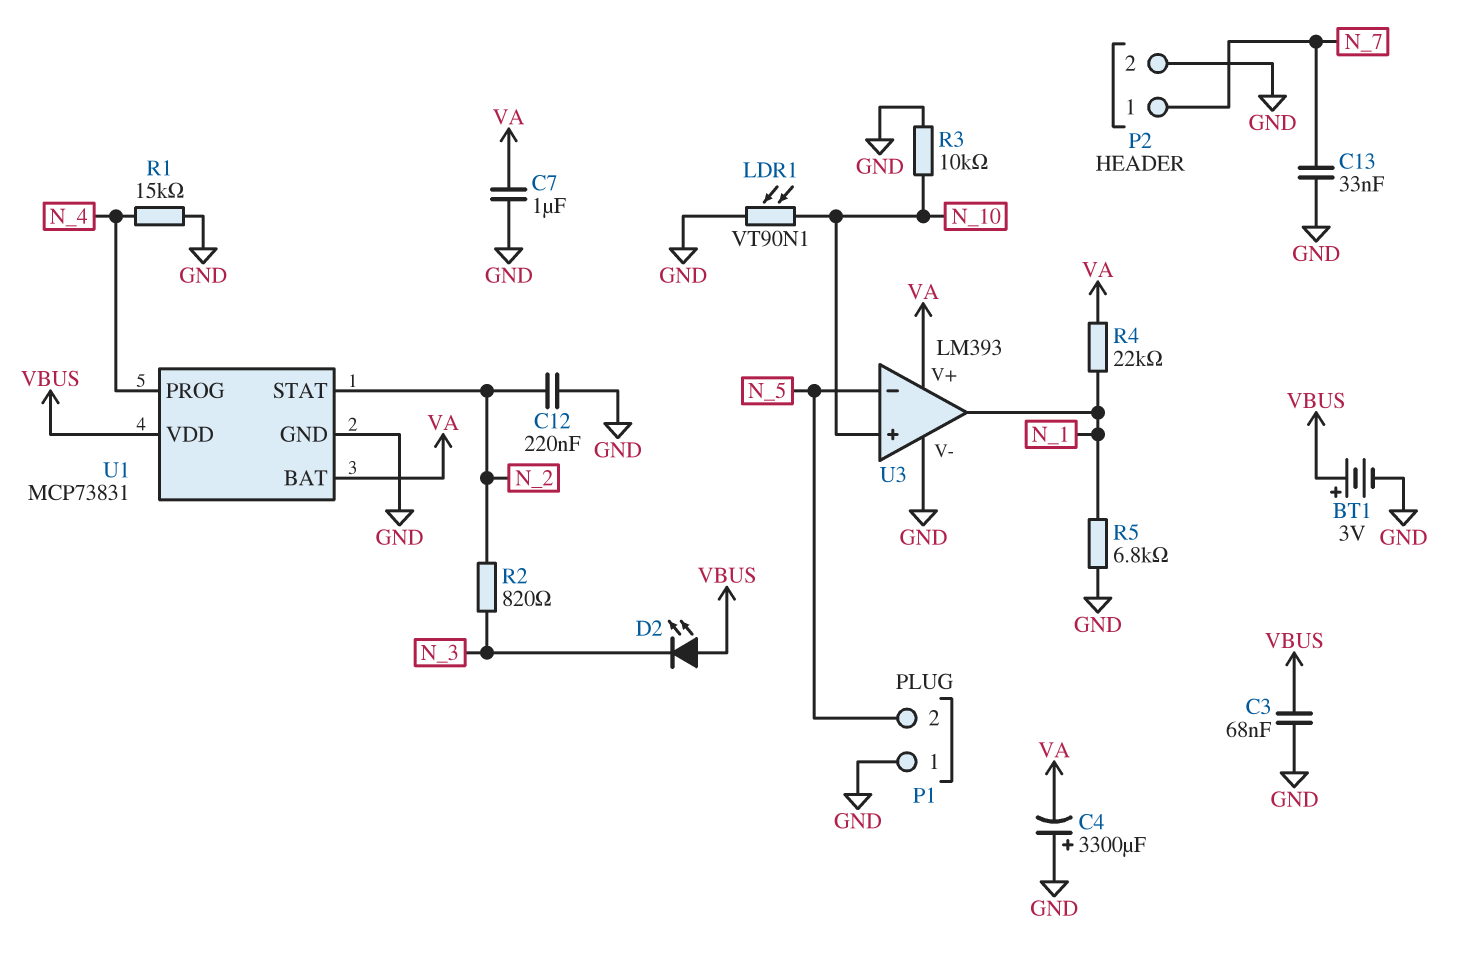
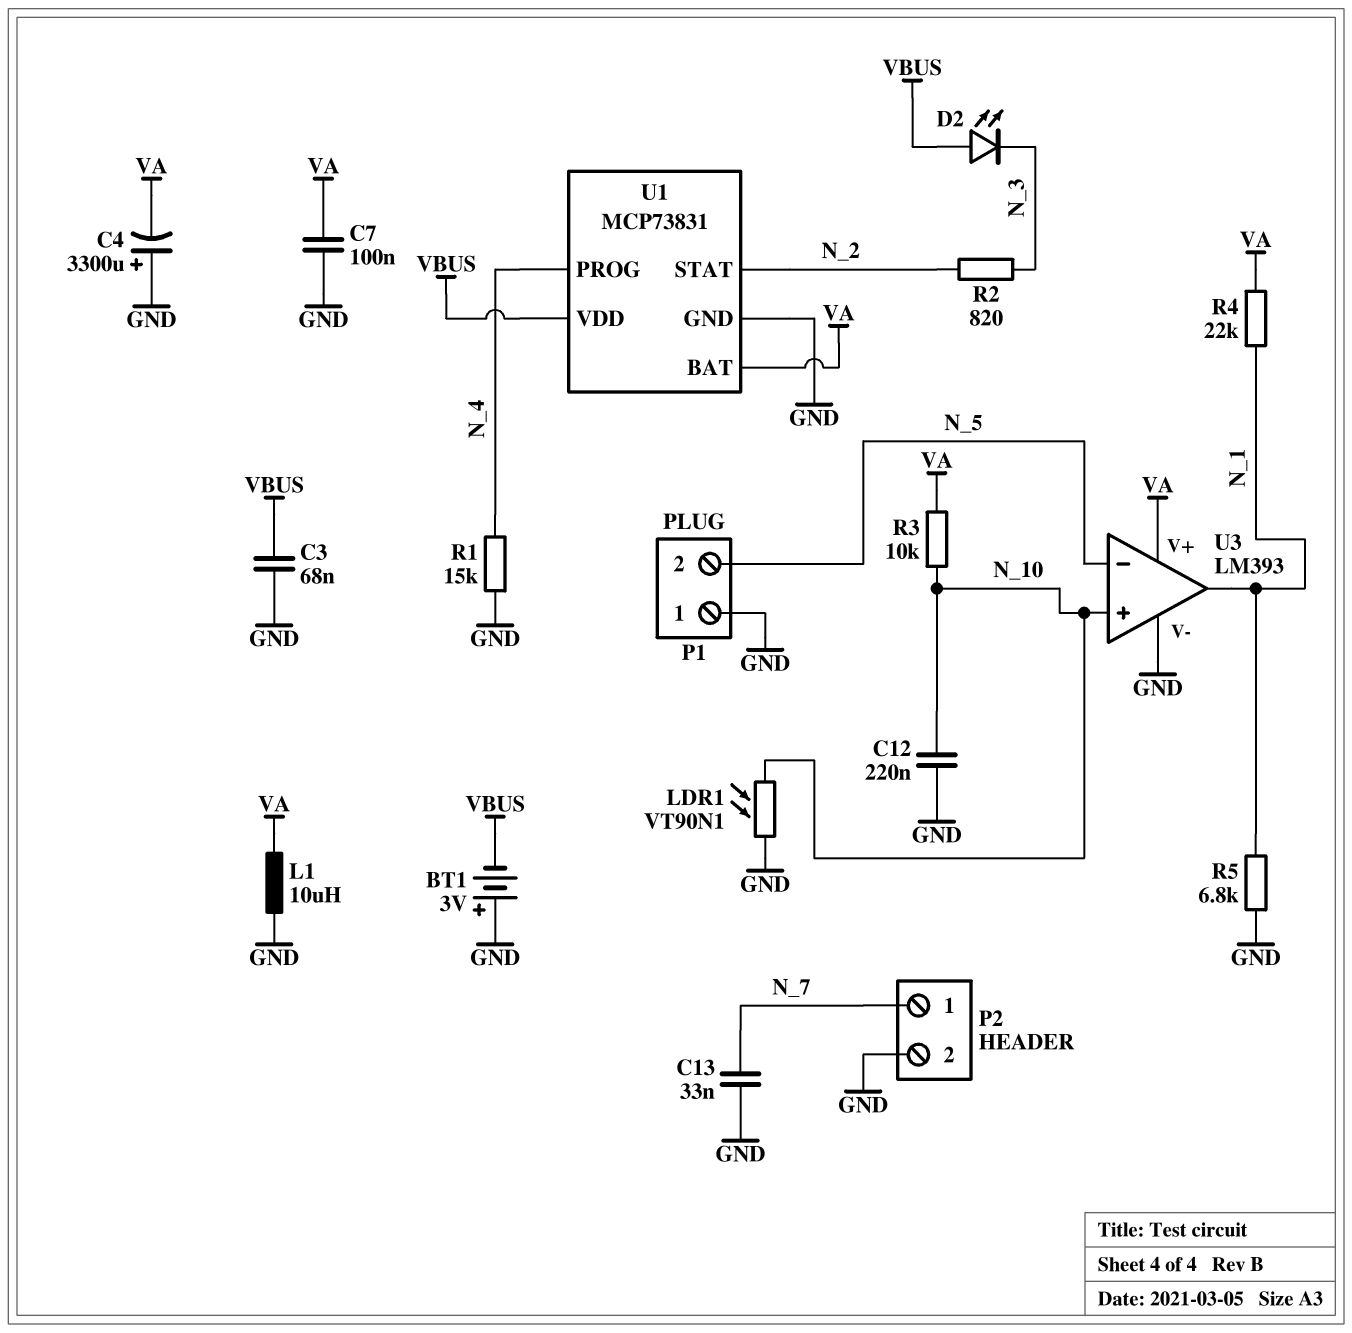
BT1: 3V (plus VBUS, minus GND) -> 3V (plus GND, minus VBUS)
C7: 1uF (GND, VA) -> 100nF (GND, VA)
C12: 220nF (GND, N_2) -> 220nF (GND, N_10)
L1: none -> 10uH (GND, VA)
R3: 10k (GND, N_10) -> 10k (N_10, VA)

